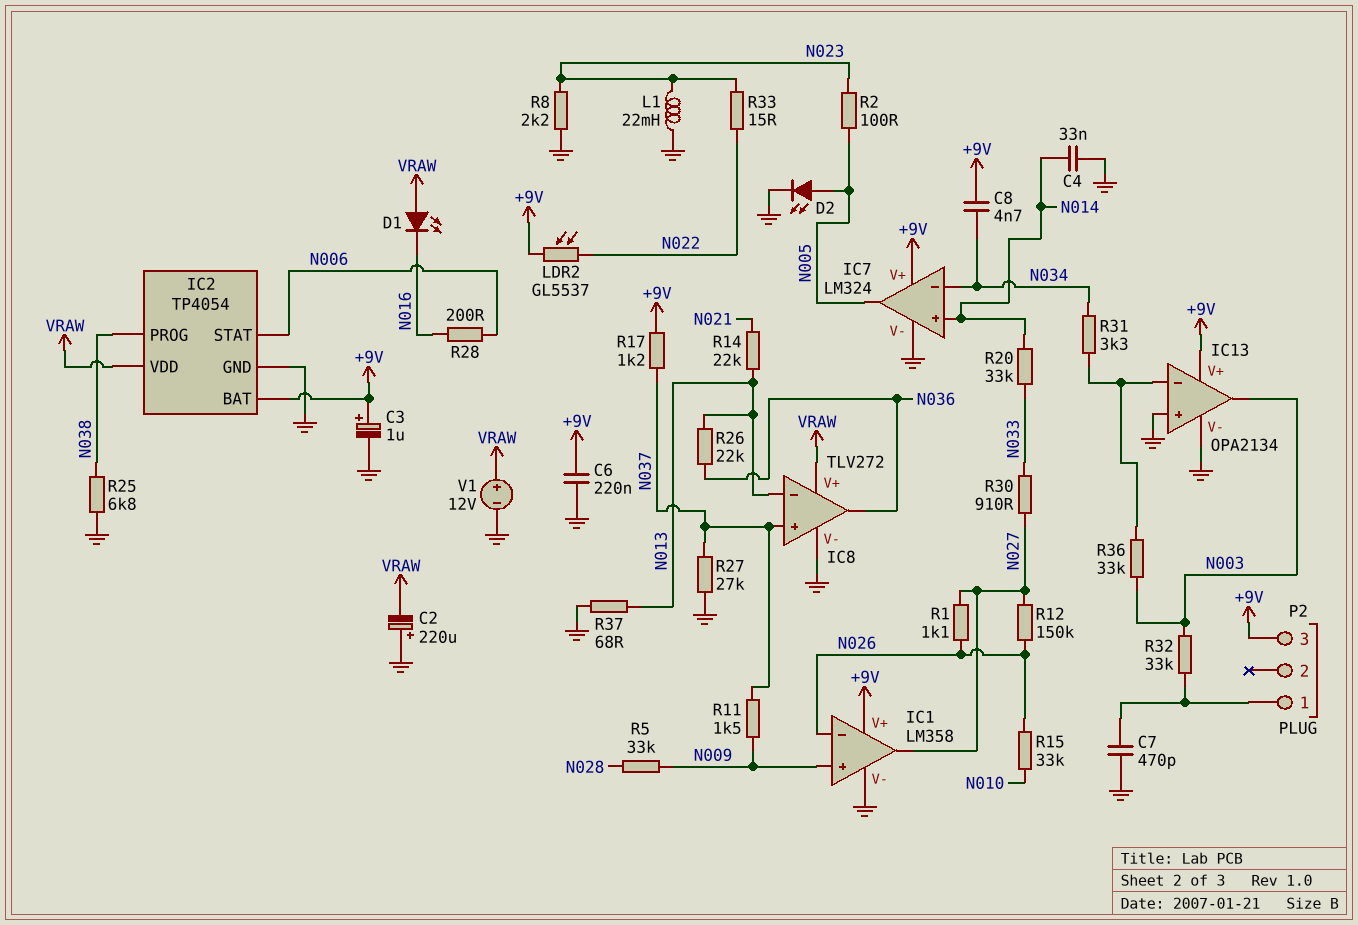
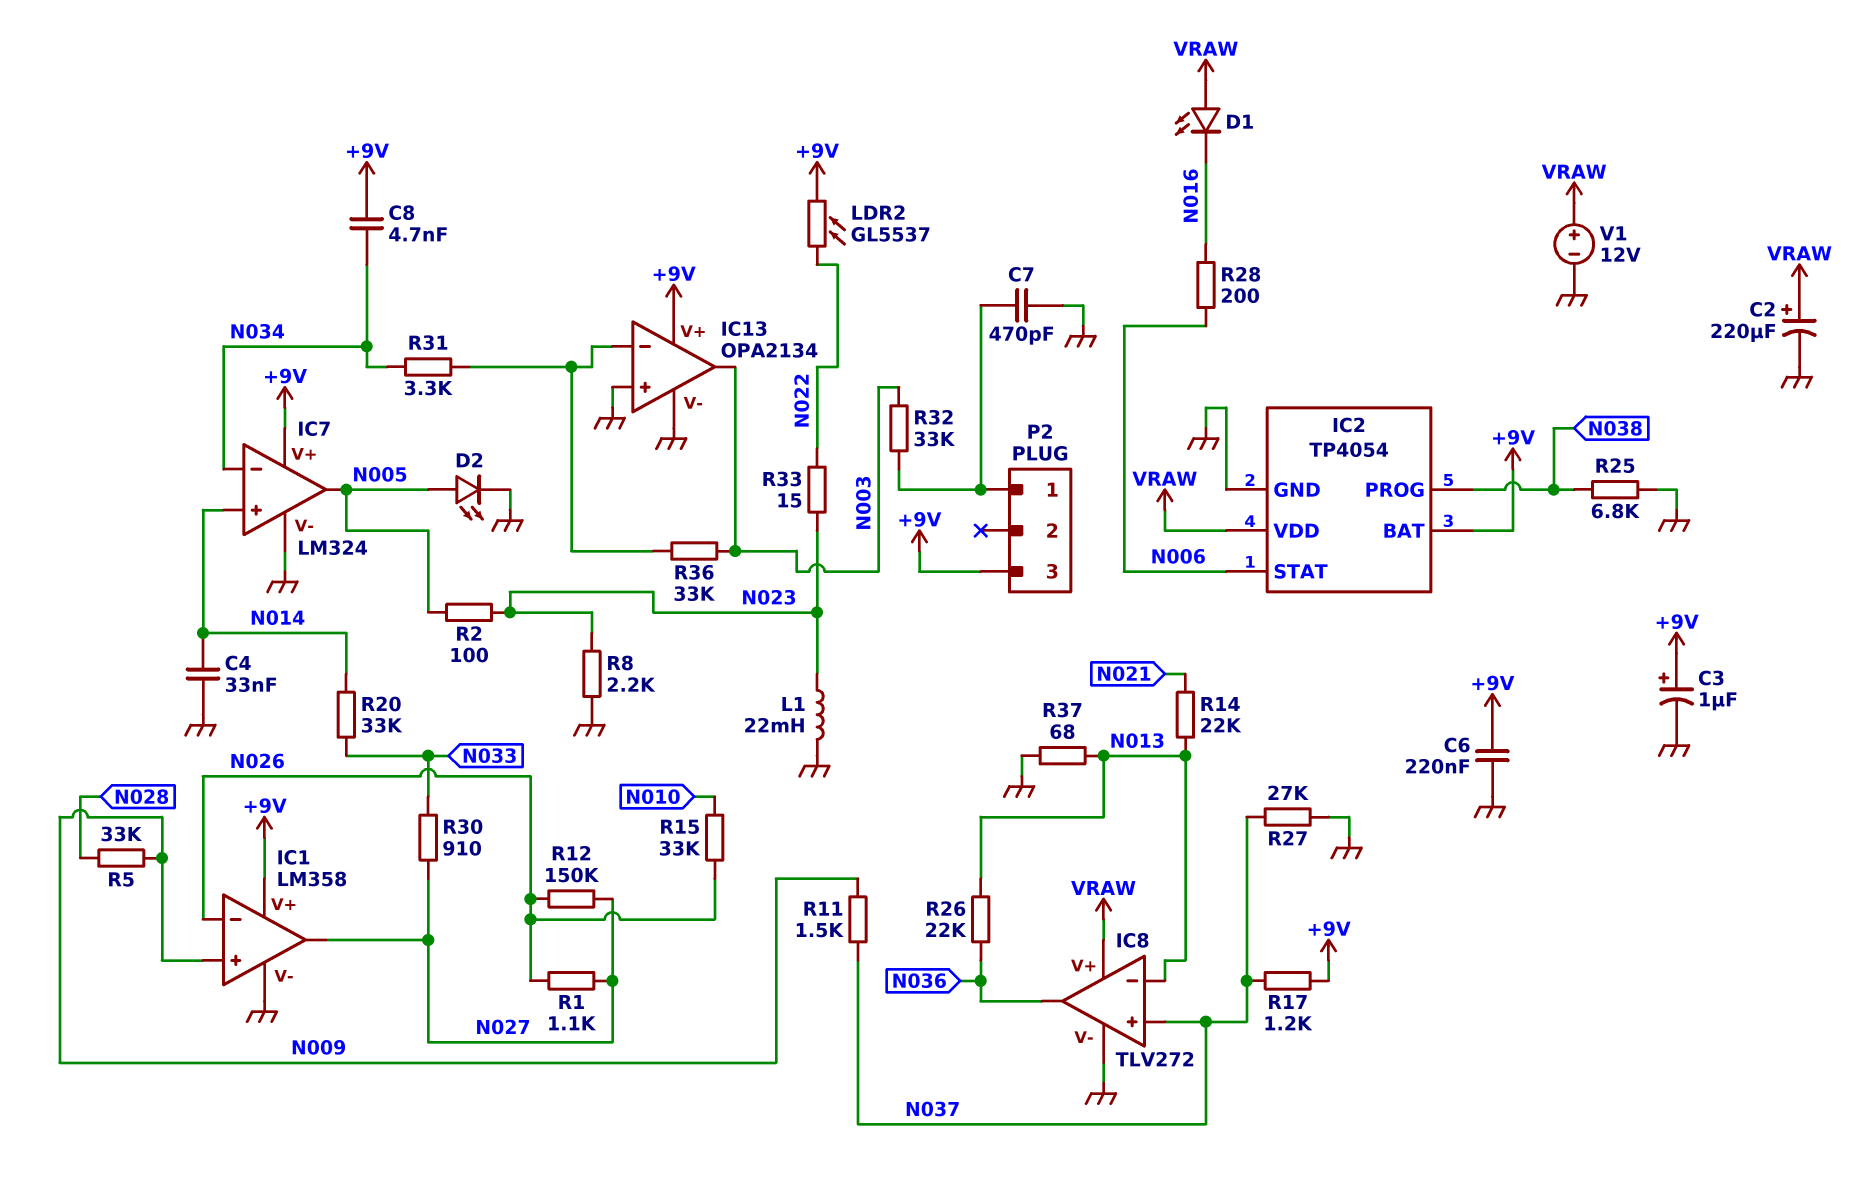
C2: 220uF (plus GND, minus VRAW) -> 220uF (plus VRAW, minus GND)

